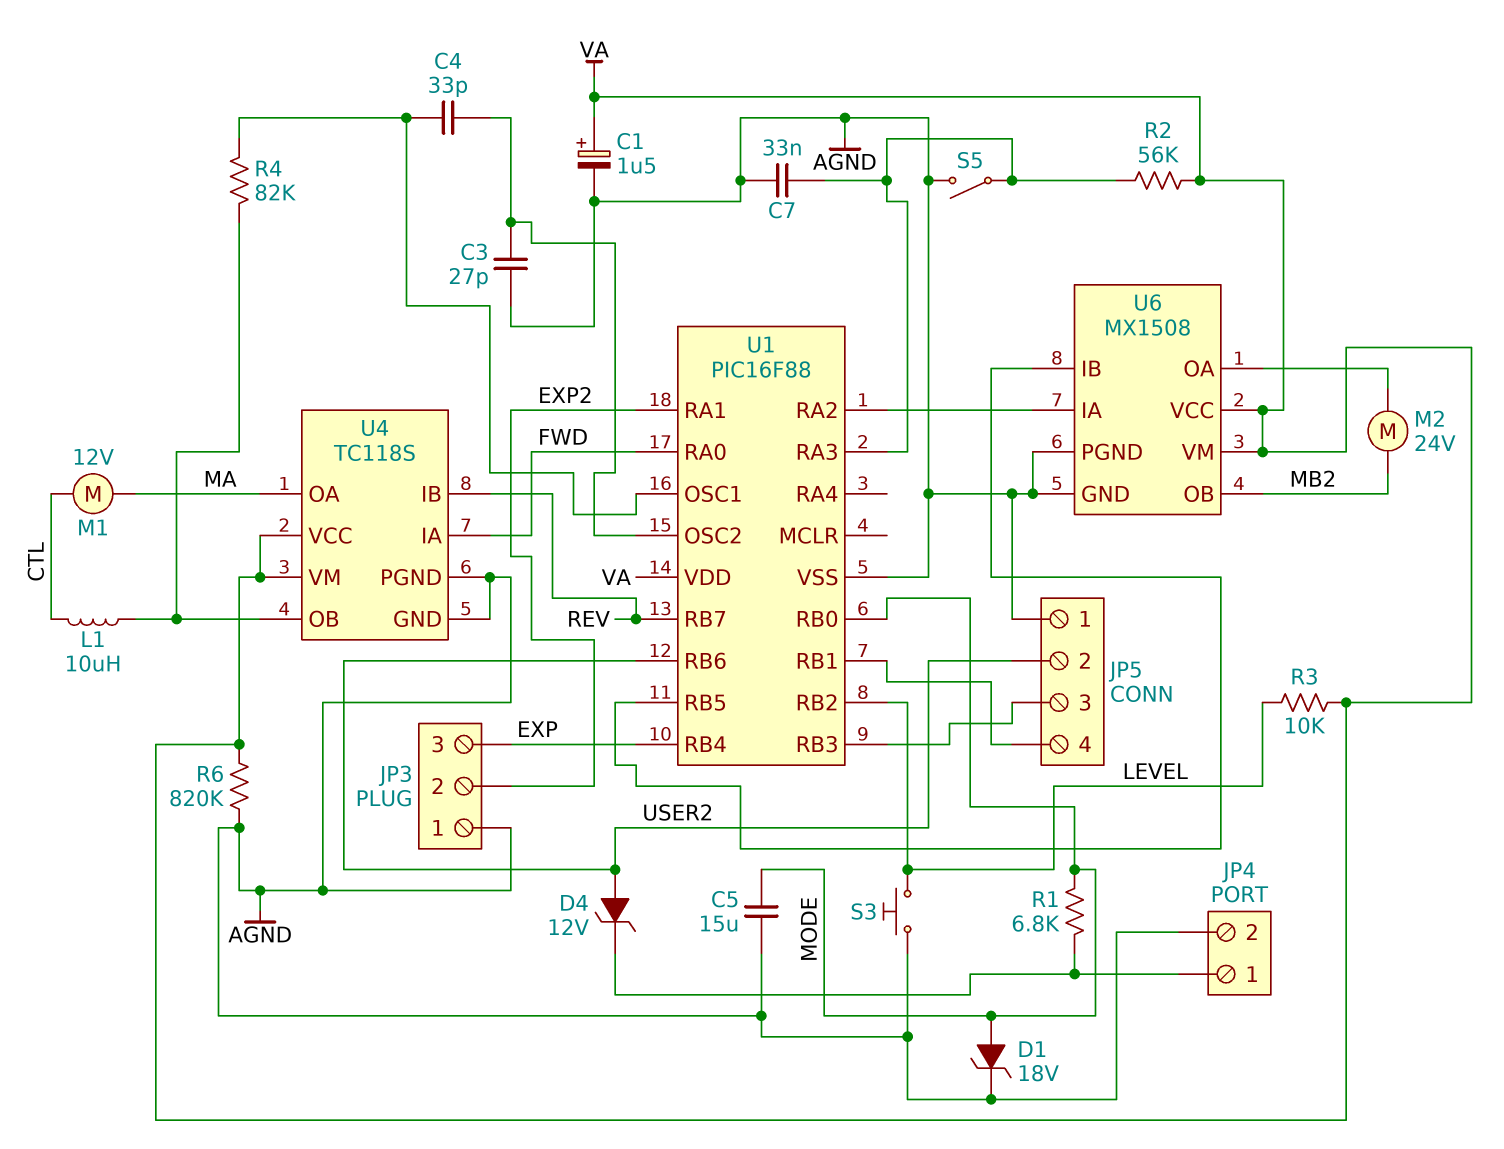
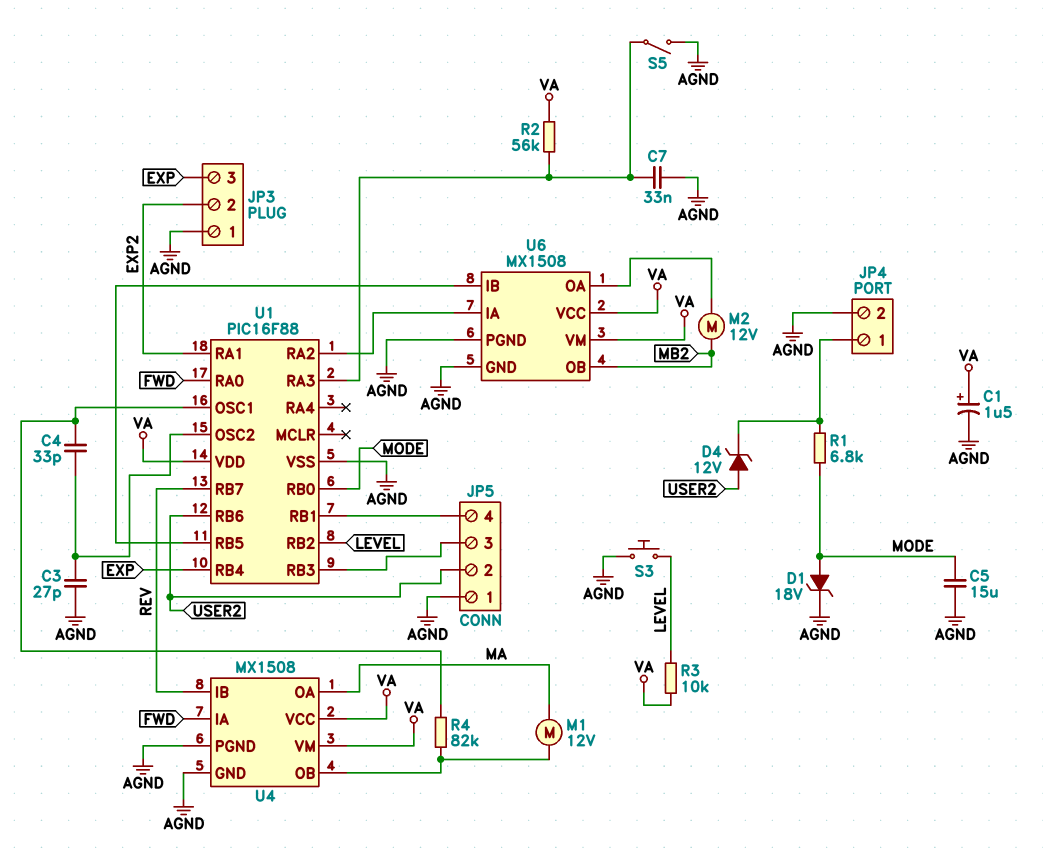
L1: 10uH (CTL, U4/OB) -> none
M1: motor 12V (CTL, MA) -> motor 12V (MA, U4/OB)
M2: motor 24V (MB2, U6/OA) -> motor 12V (MB2, U6/OA)
R6: 820k (AGND, VA) -> none
U4: TC118S -> MX1508

